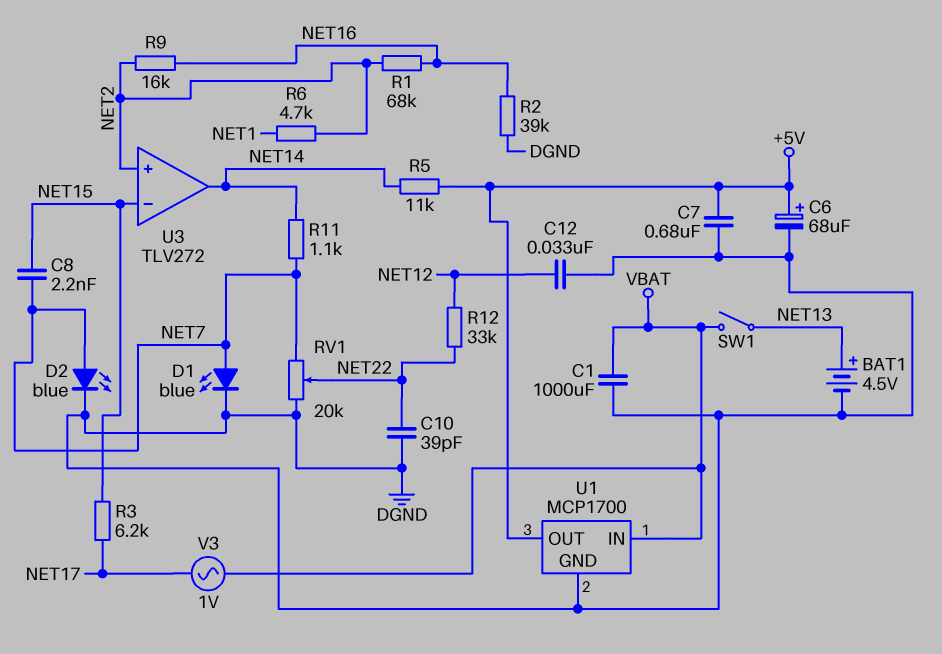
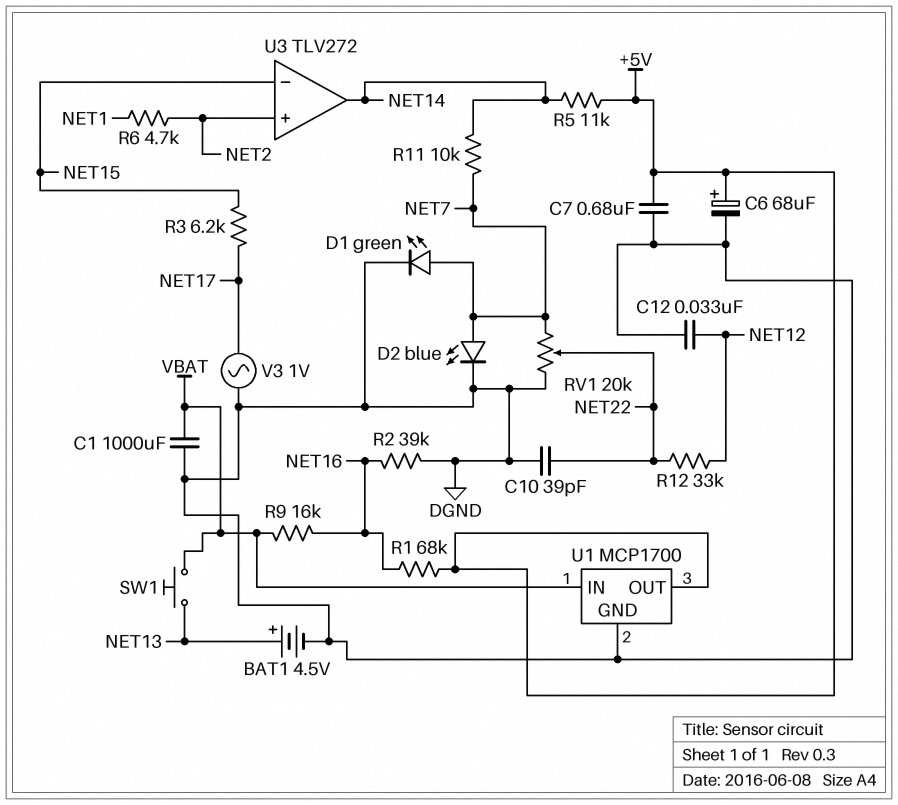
C8: 2.2nF (NET7, NET15) -> none
D1: LED blue (A NET7, K DGND) -> LED green (A NET7, K DGND)
R1: 68k (NET2, NET16) -> 68k (+5V, NET16)
R9: 16k (NET2, NET16) -> 16k (NET16, VBAT)
R11: 1.1k (NET7, NET14) -> 10k (NET7, NET14)
SW1: switch (NET13, VBAT) -> button (NET13, VBAT)
V3: AC 1V (NET17, VBAT) -> AC 1V (DGND, NET17)

